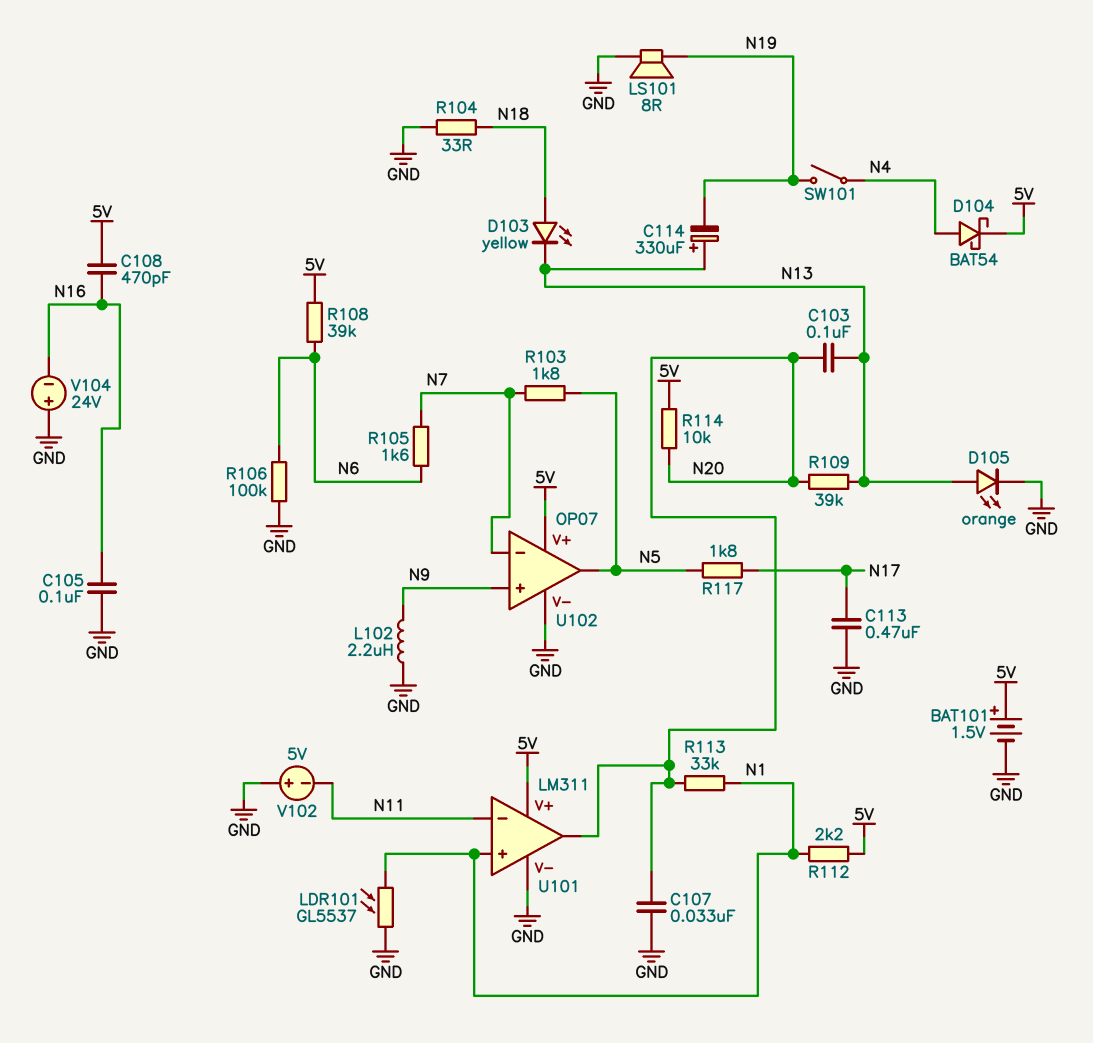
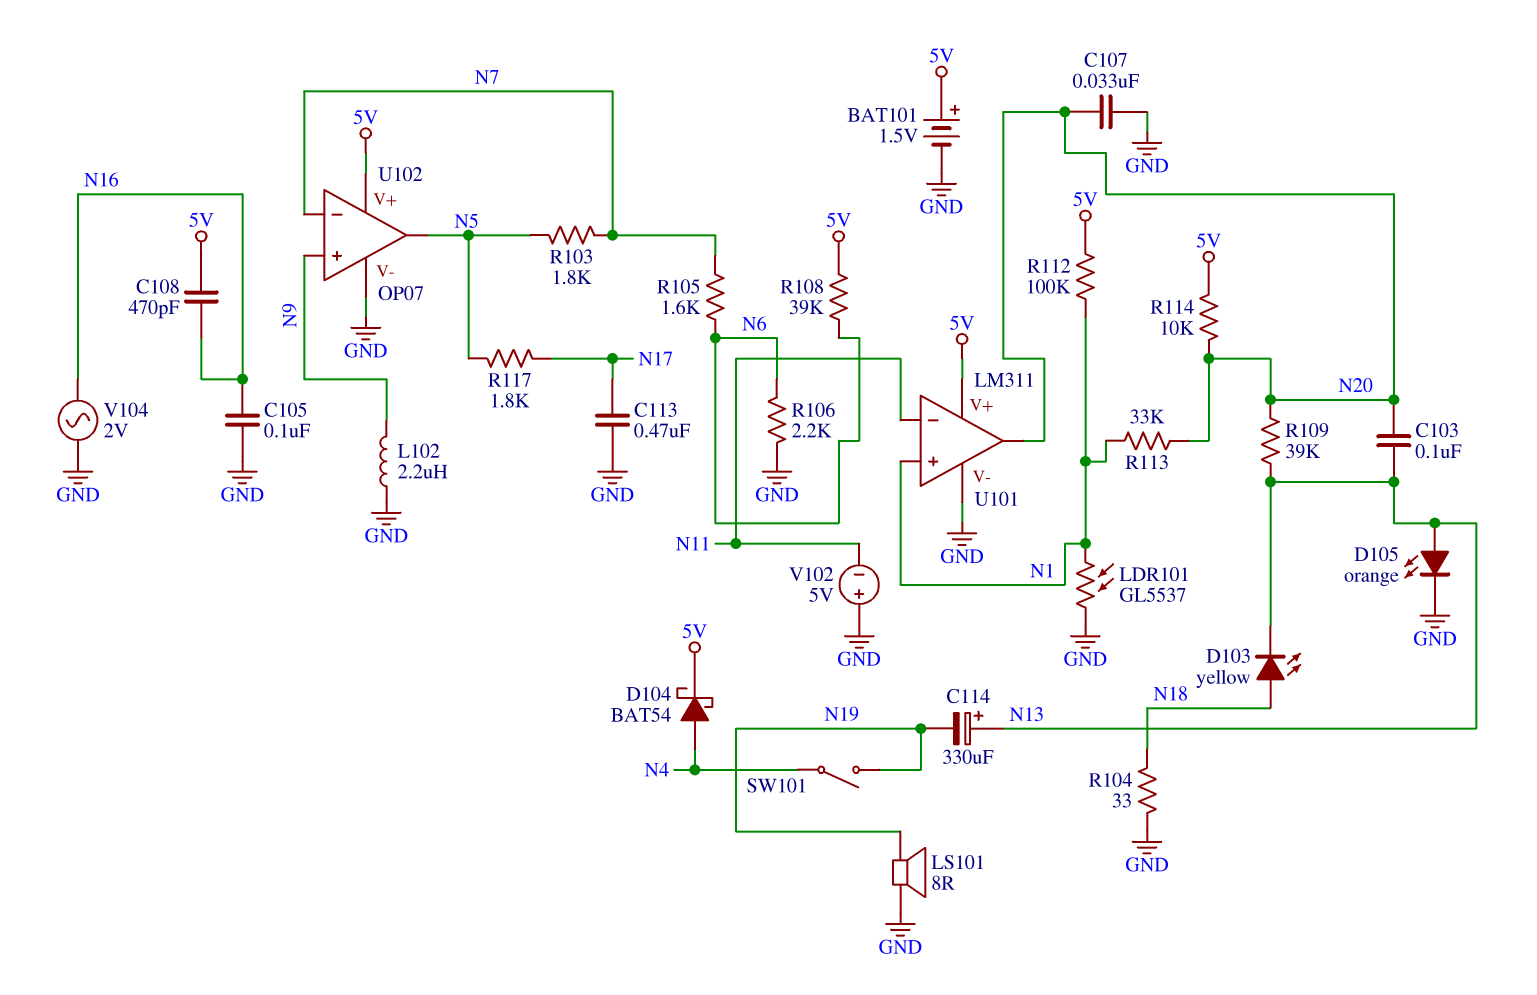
R106: 100k (GND, N6) -> 2.2k (GND, N6)
R112: 2.2k (5V, N1) -> 100k (5V, N1)
V104: 24V (plus GND, minus N16) -> AC 2V (GND, N16)

